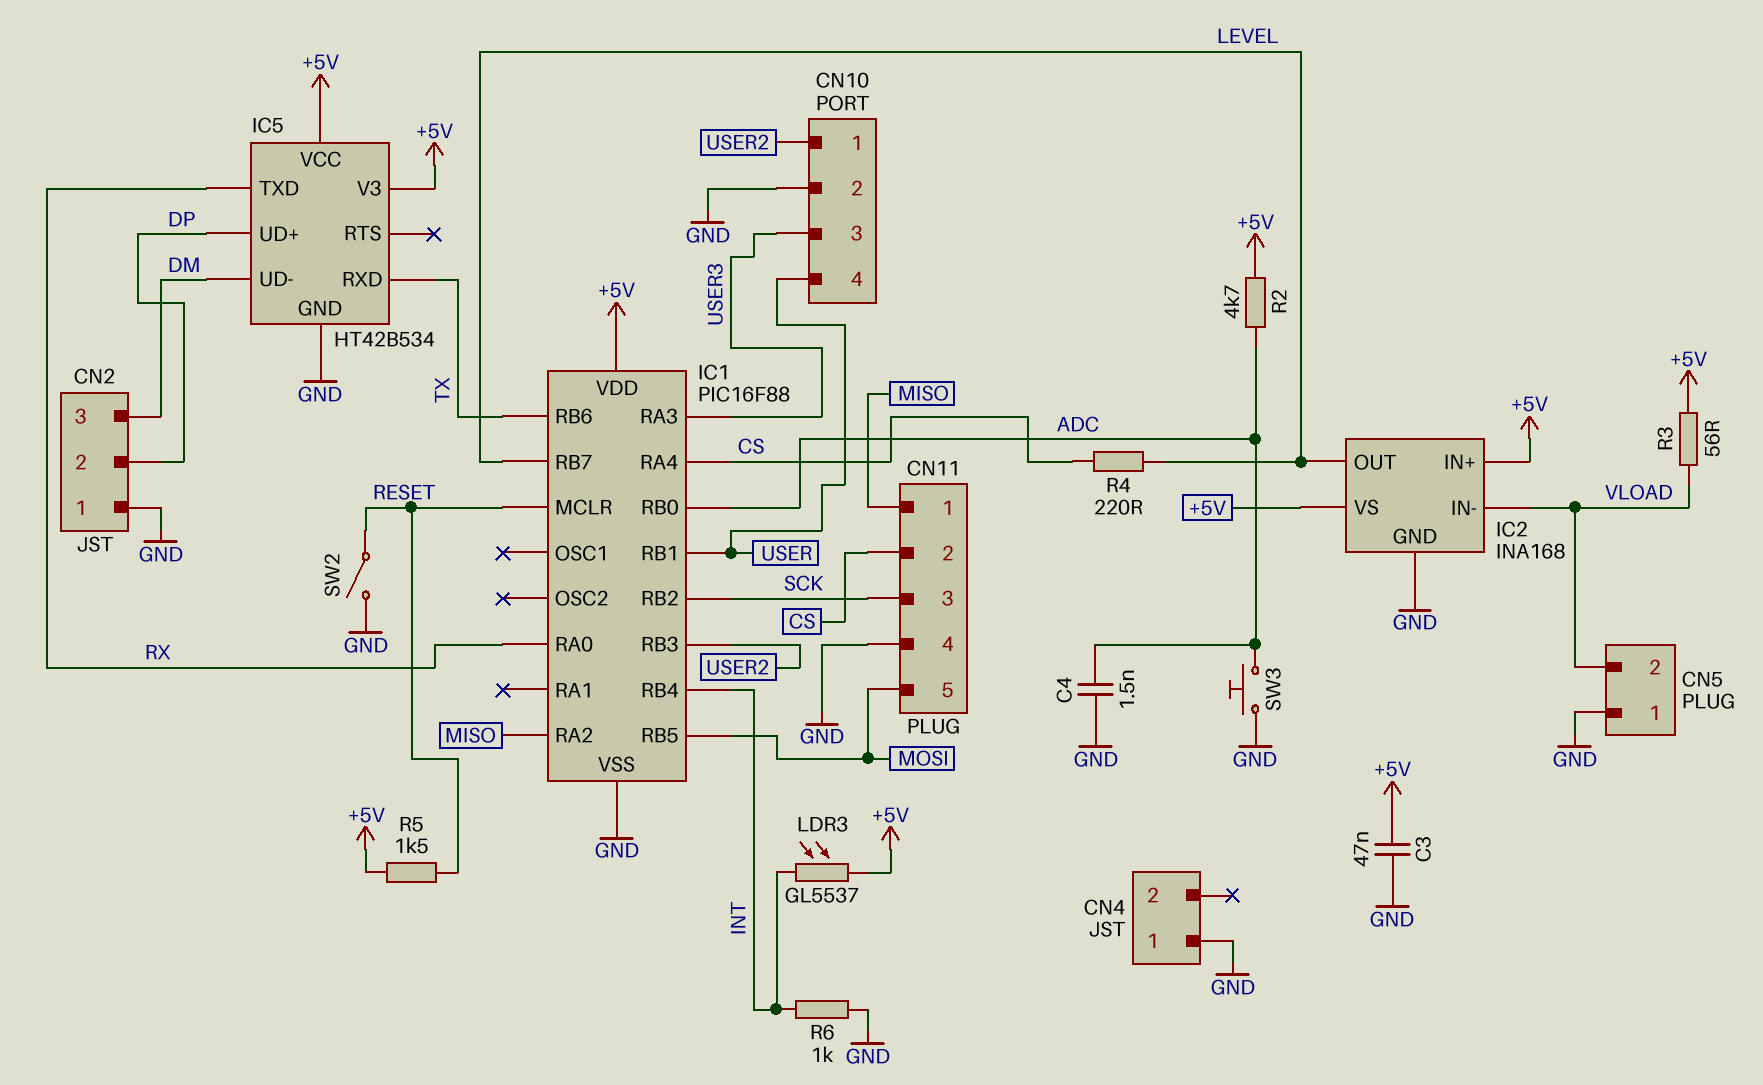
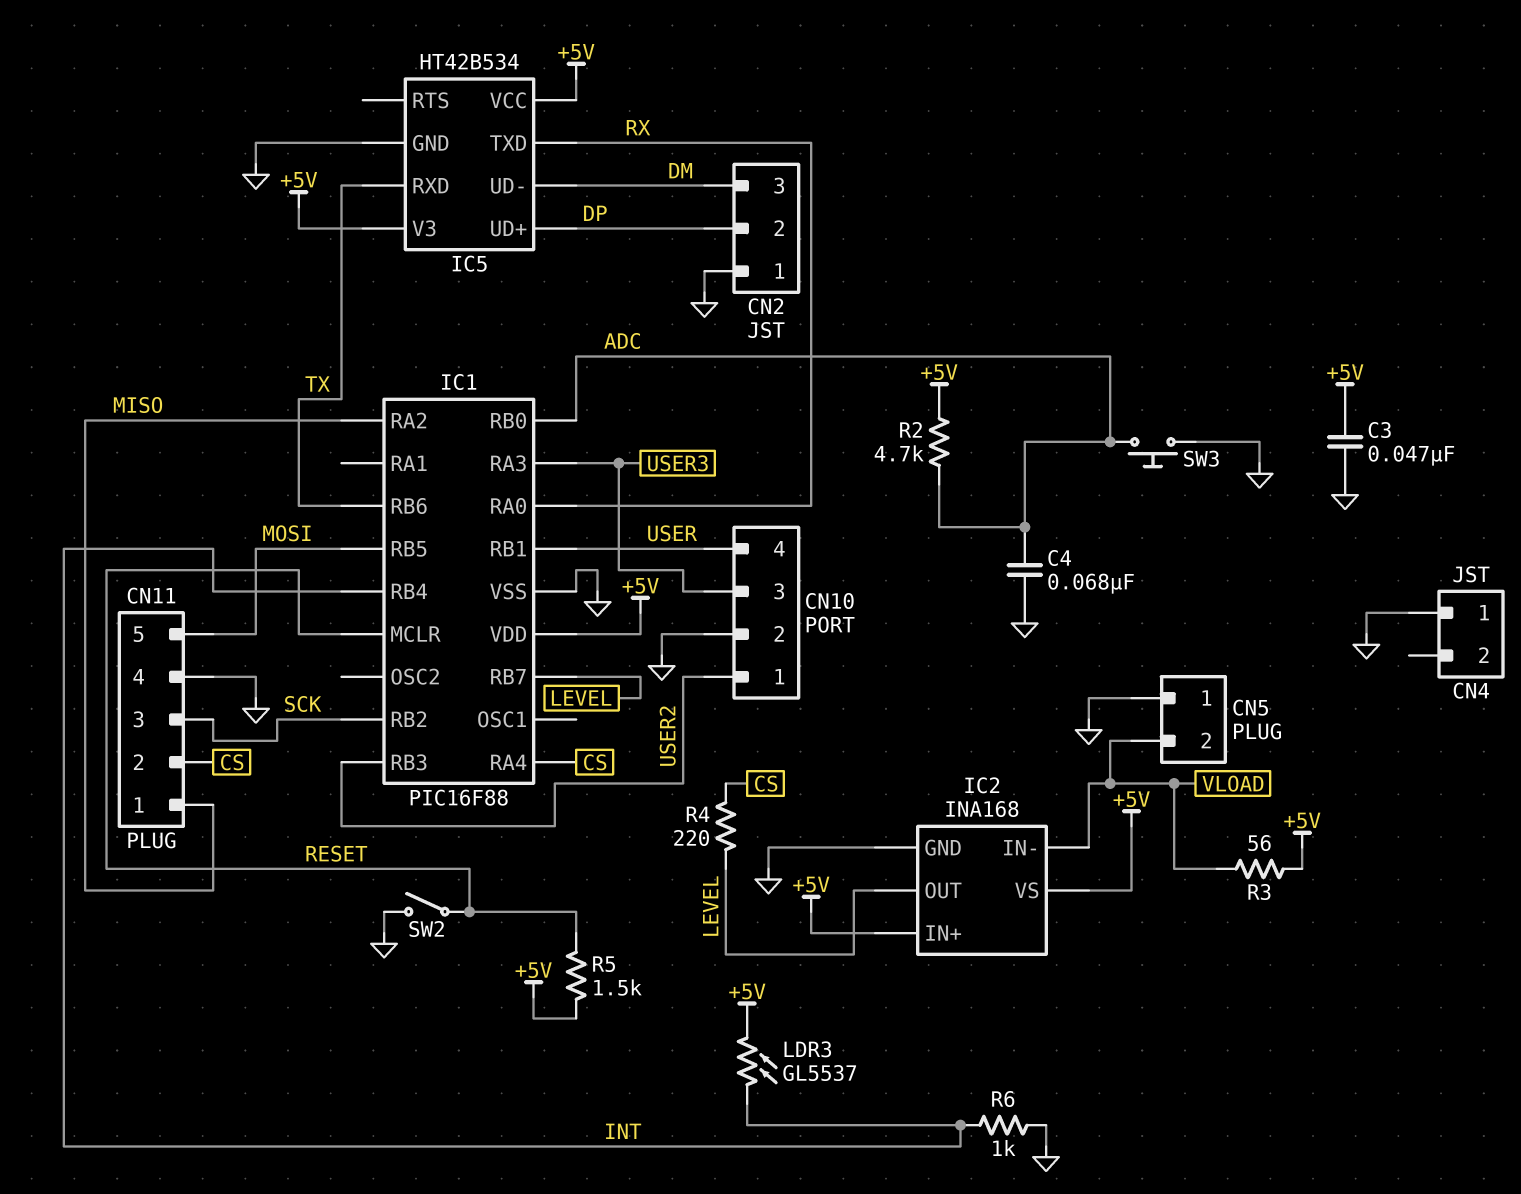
C4: 1.5nF (ADC, GND) -> 68nF (ADC, GND)

